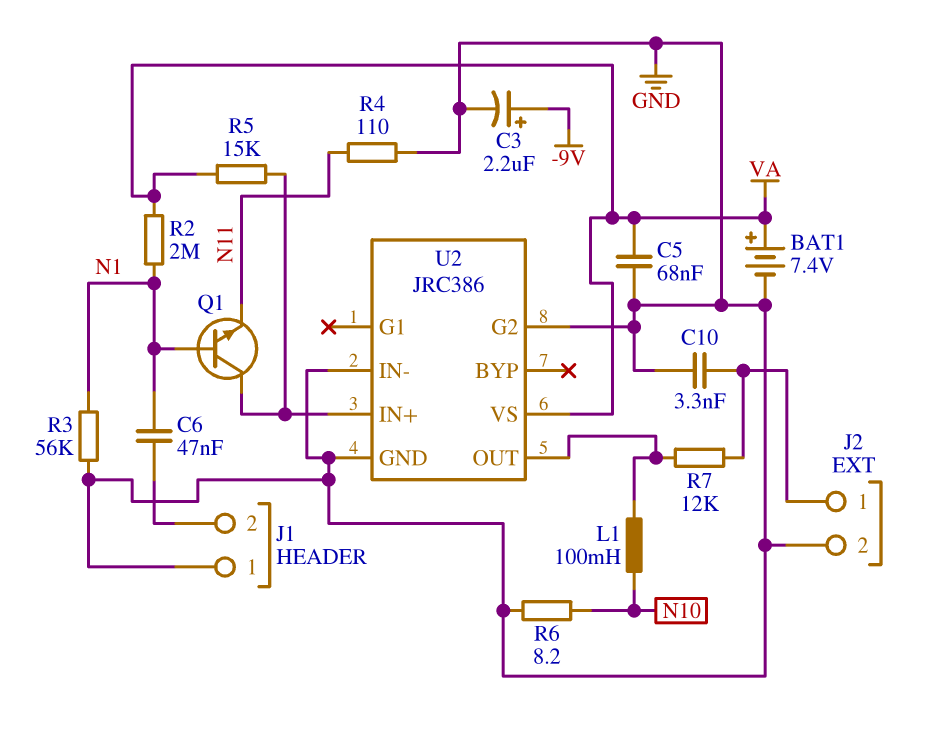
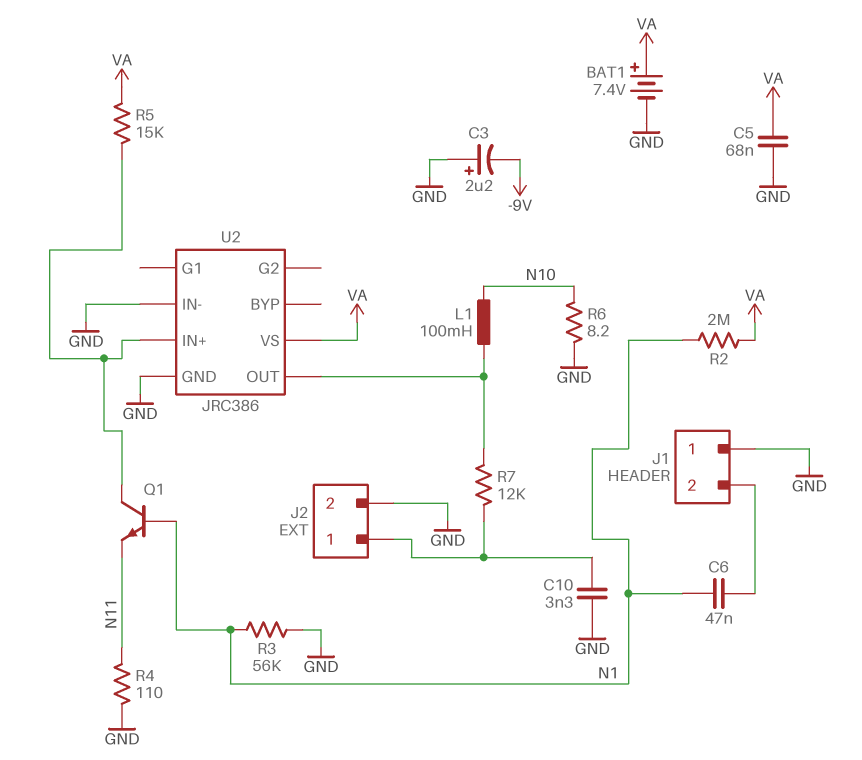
C3: 2.2uF (plus -9V, minus GND) -> 2.2uF (plus GND, minus -9V)
U2 pin G2: GND -> none

